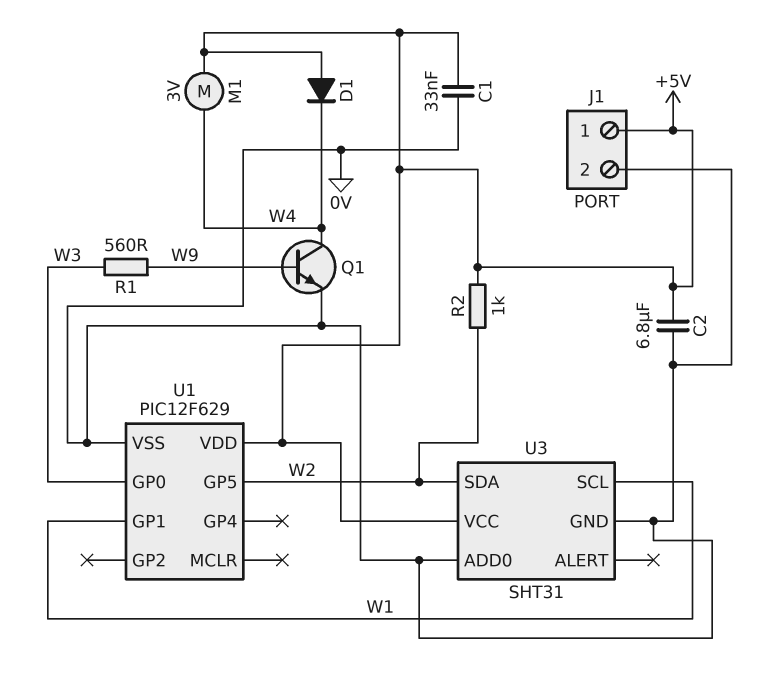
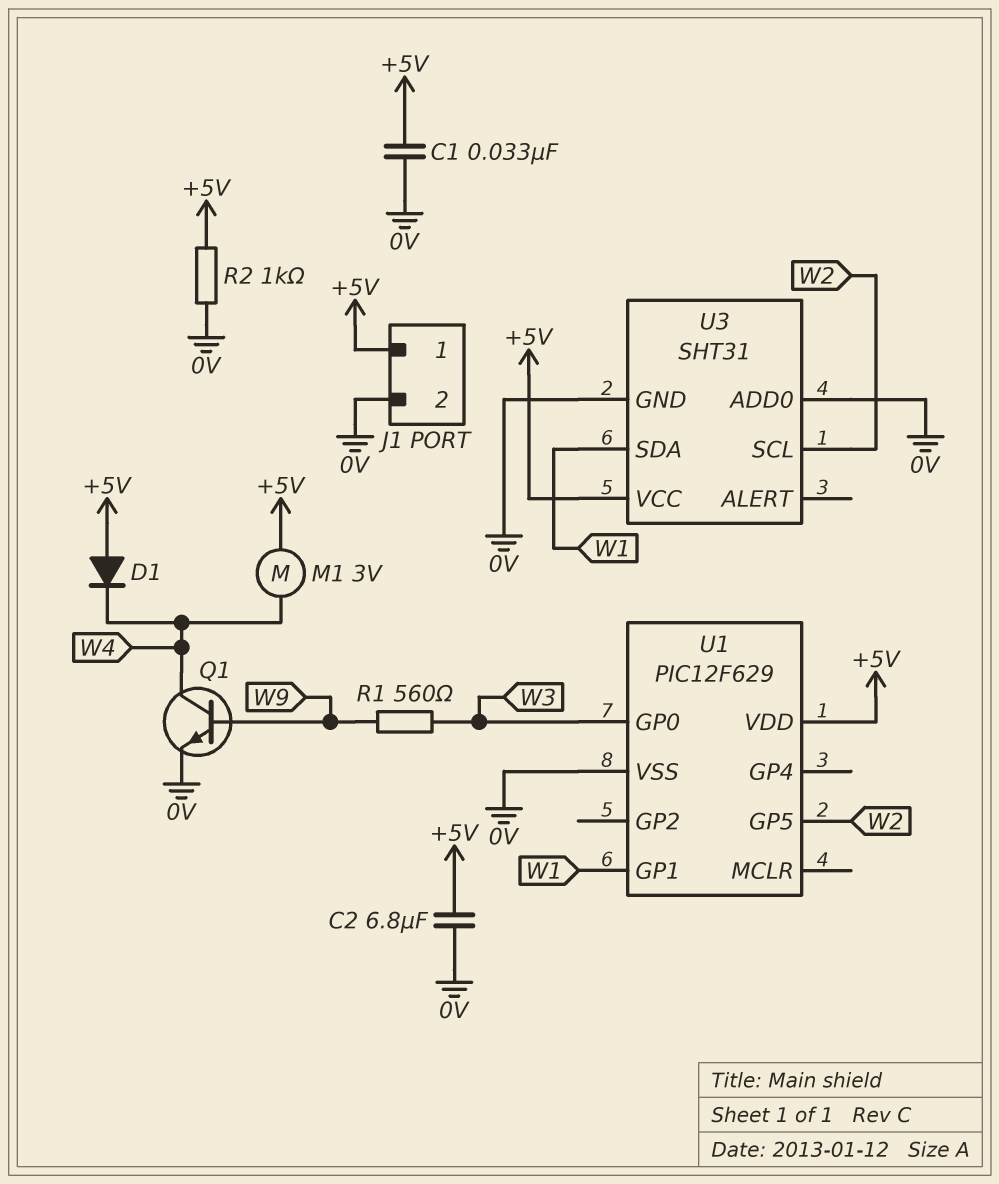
R2: 1k (+5V, W2) -> 1k (+5V, 0V)
U3 pin SCL: W1 -> W2
U3 pin SDA: W2 -> W1

